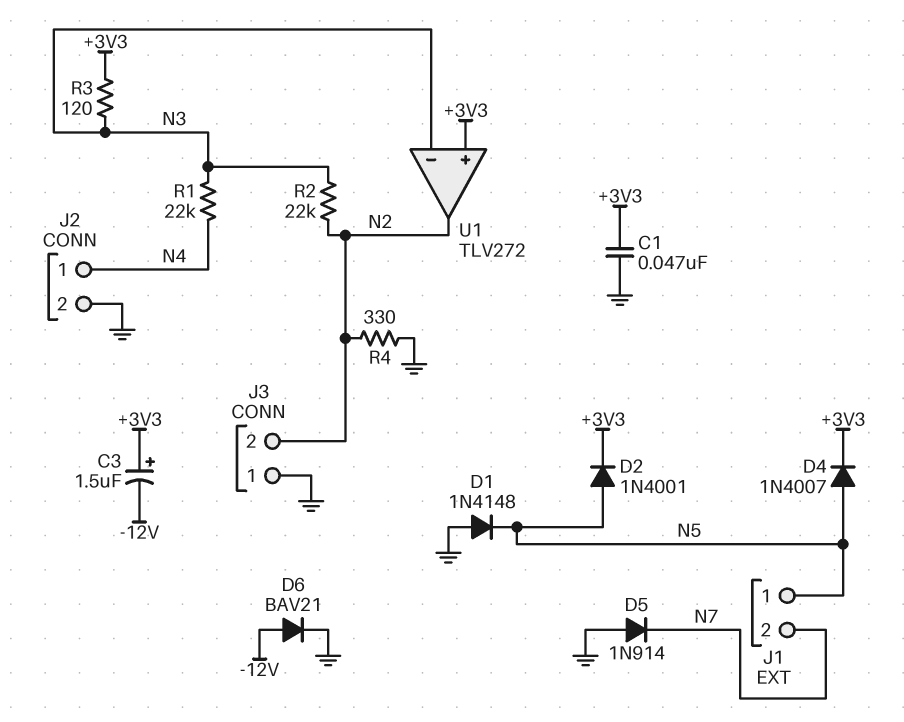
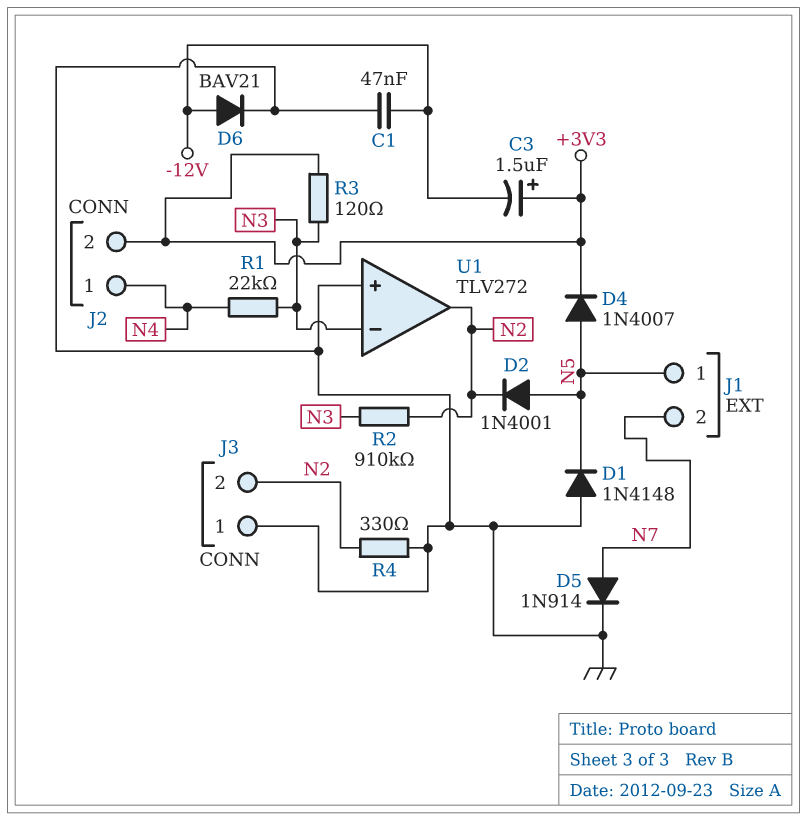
C1: 47nF (+3V3, GND) -> 47nF (-12V, GND)
D2: diode 1N4001 (A N5, K +3V3) -> diode 1N4001 (A N5, K N2)
D5: diode 1N914 (A GND, K N7) -> diode 1N914 (A N7, K GND)
J2 pin 2: GND -> +3V3
R2: 22k (N2, N3) -> 910k (N2, N3)
U1 pin in+: +3V3 -> GND

